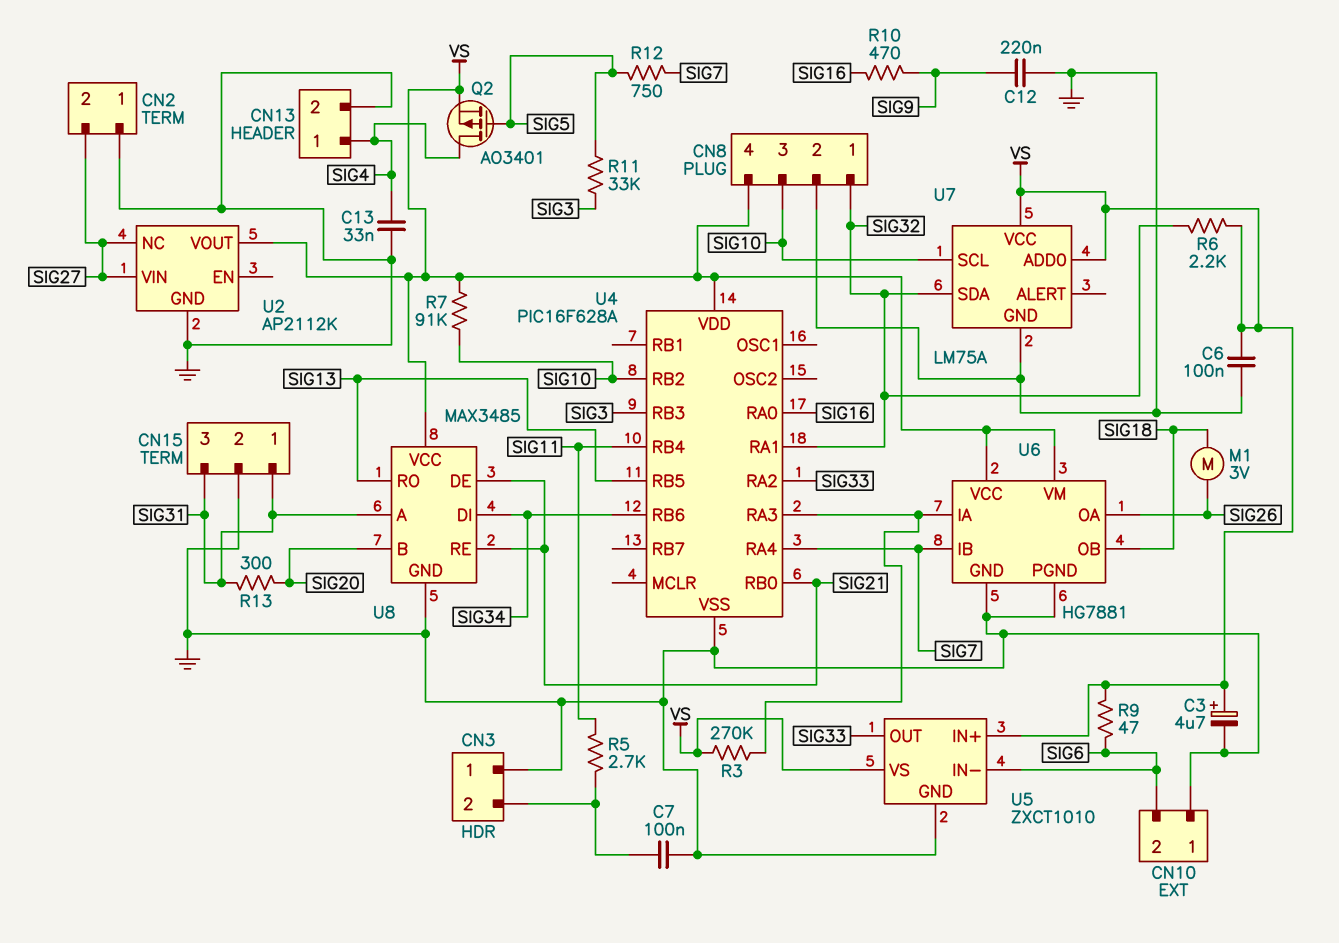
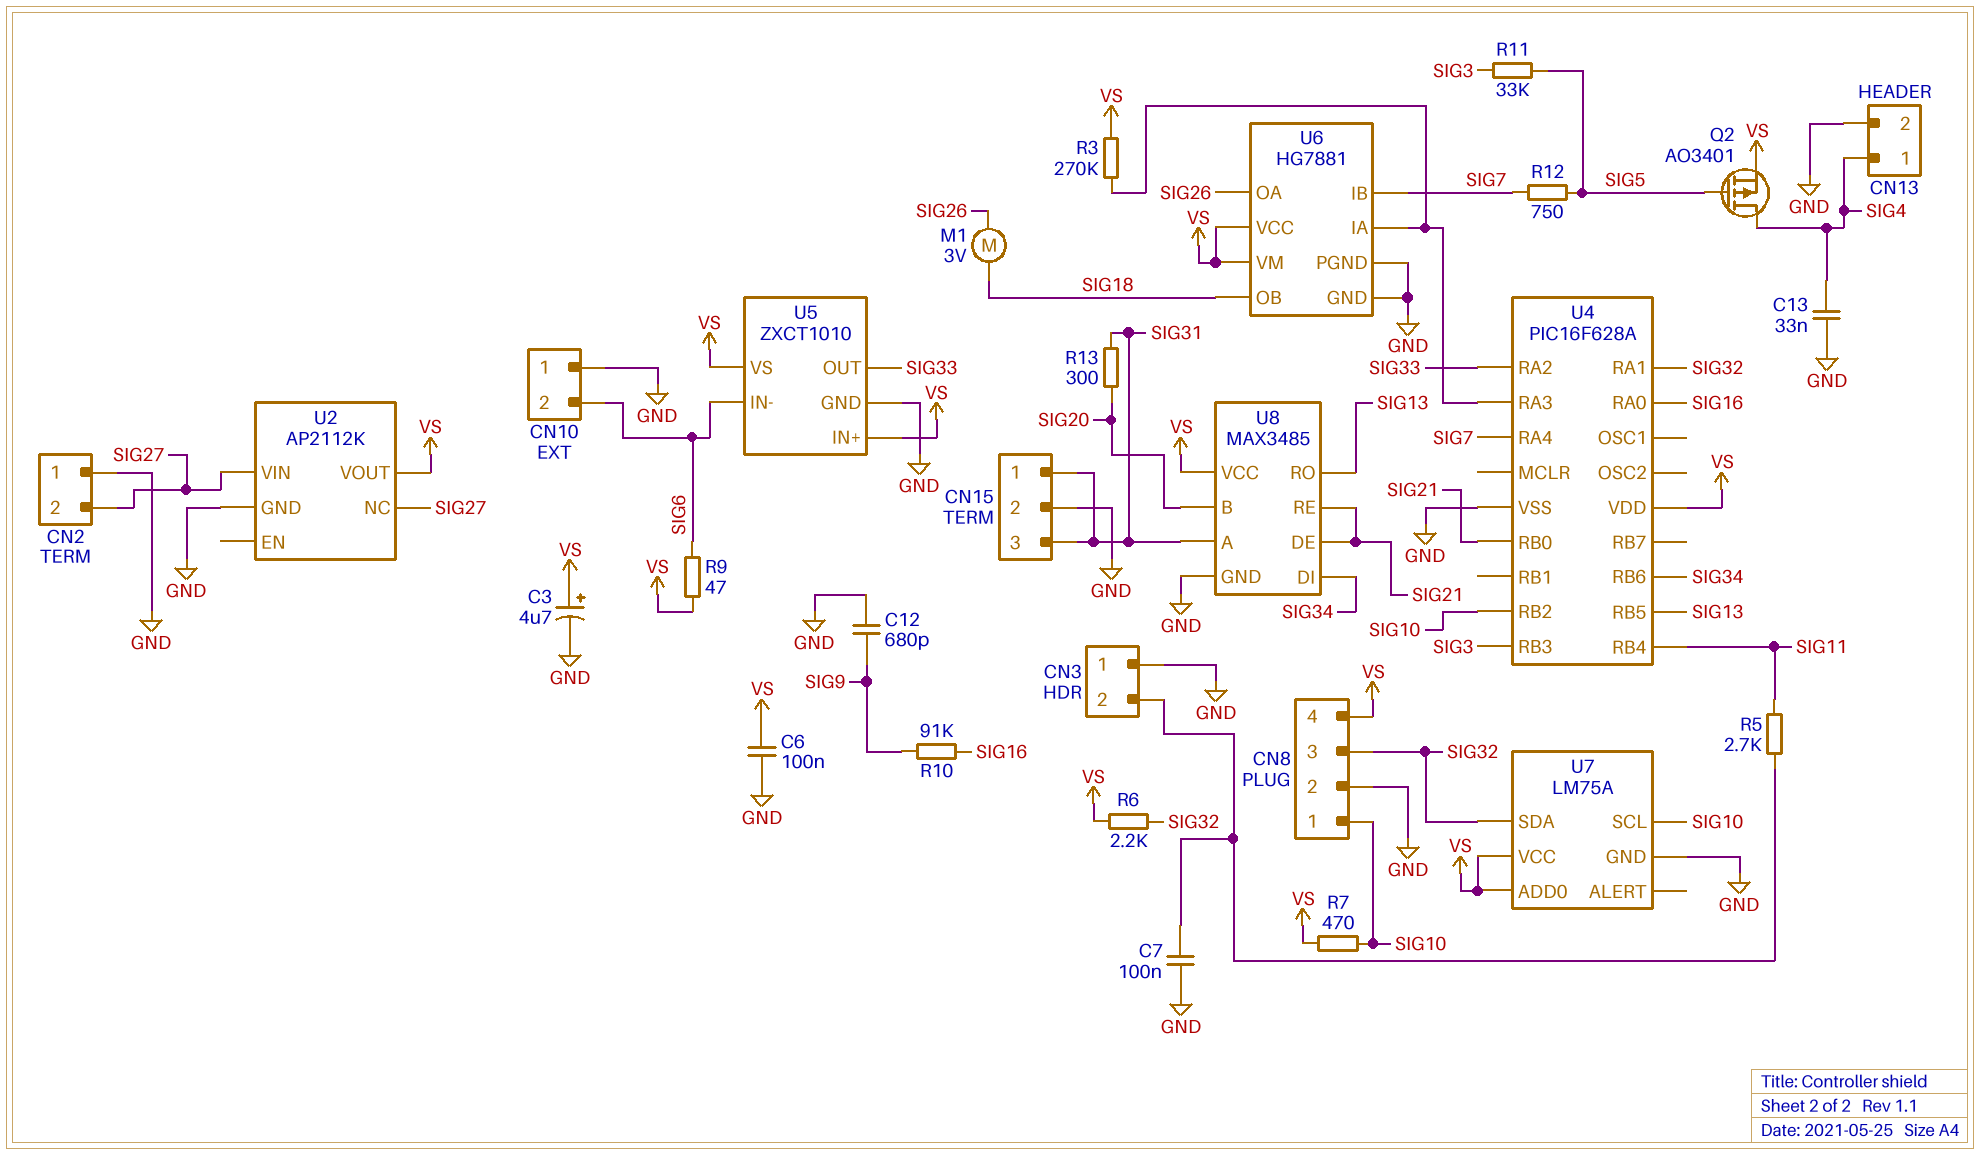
C12: 220nF (GND, SIG9) -> 680pF (GND, SIG9)
CN8 pin 1: SIG32 -> SIG10
CN8 pin 3: SIG10 -> SIG32
R7: 91k (SIG10, VS) -> 470 (SIG10, VS)
R10: 470 (SIG9, SIG16) -> 91k (SIG9, SIG16)

